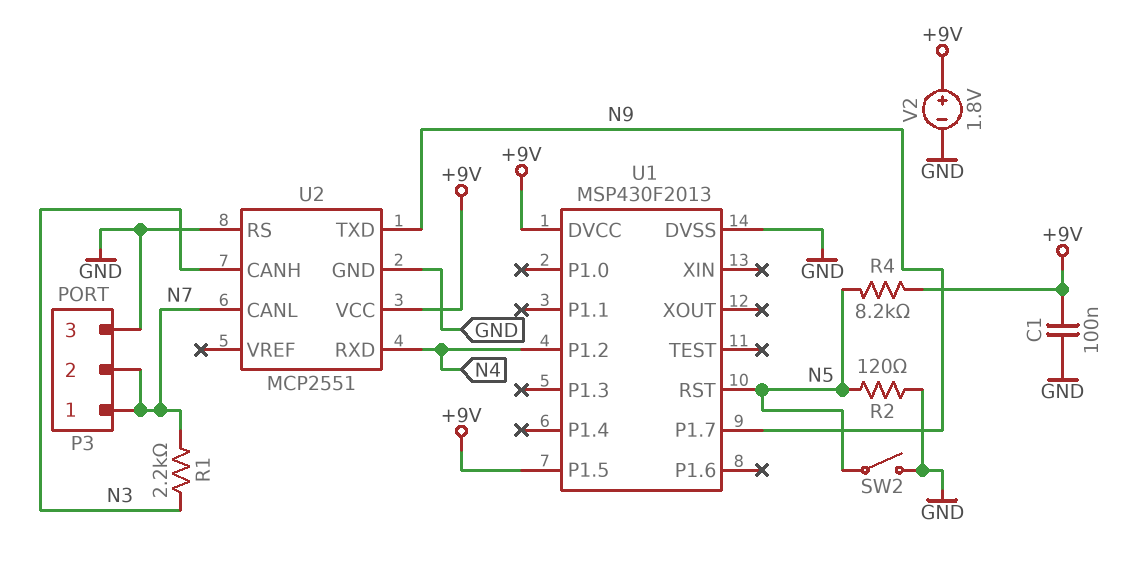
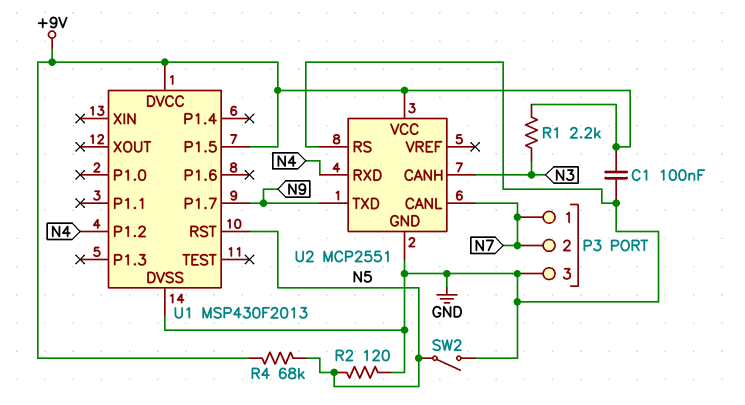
R1: 2.2k (N3, N7) -> 2.2k (+9V, N3)
R4: 8.2k (+9V, N5) -> 68k (+9V, N5)
V2: 1.8V (plus +9V, minus GND) -> none

